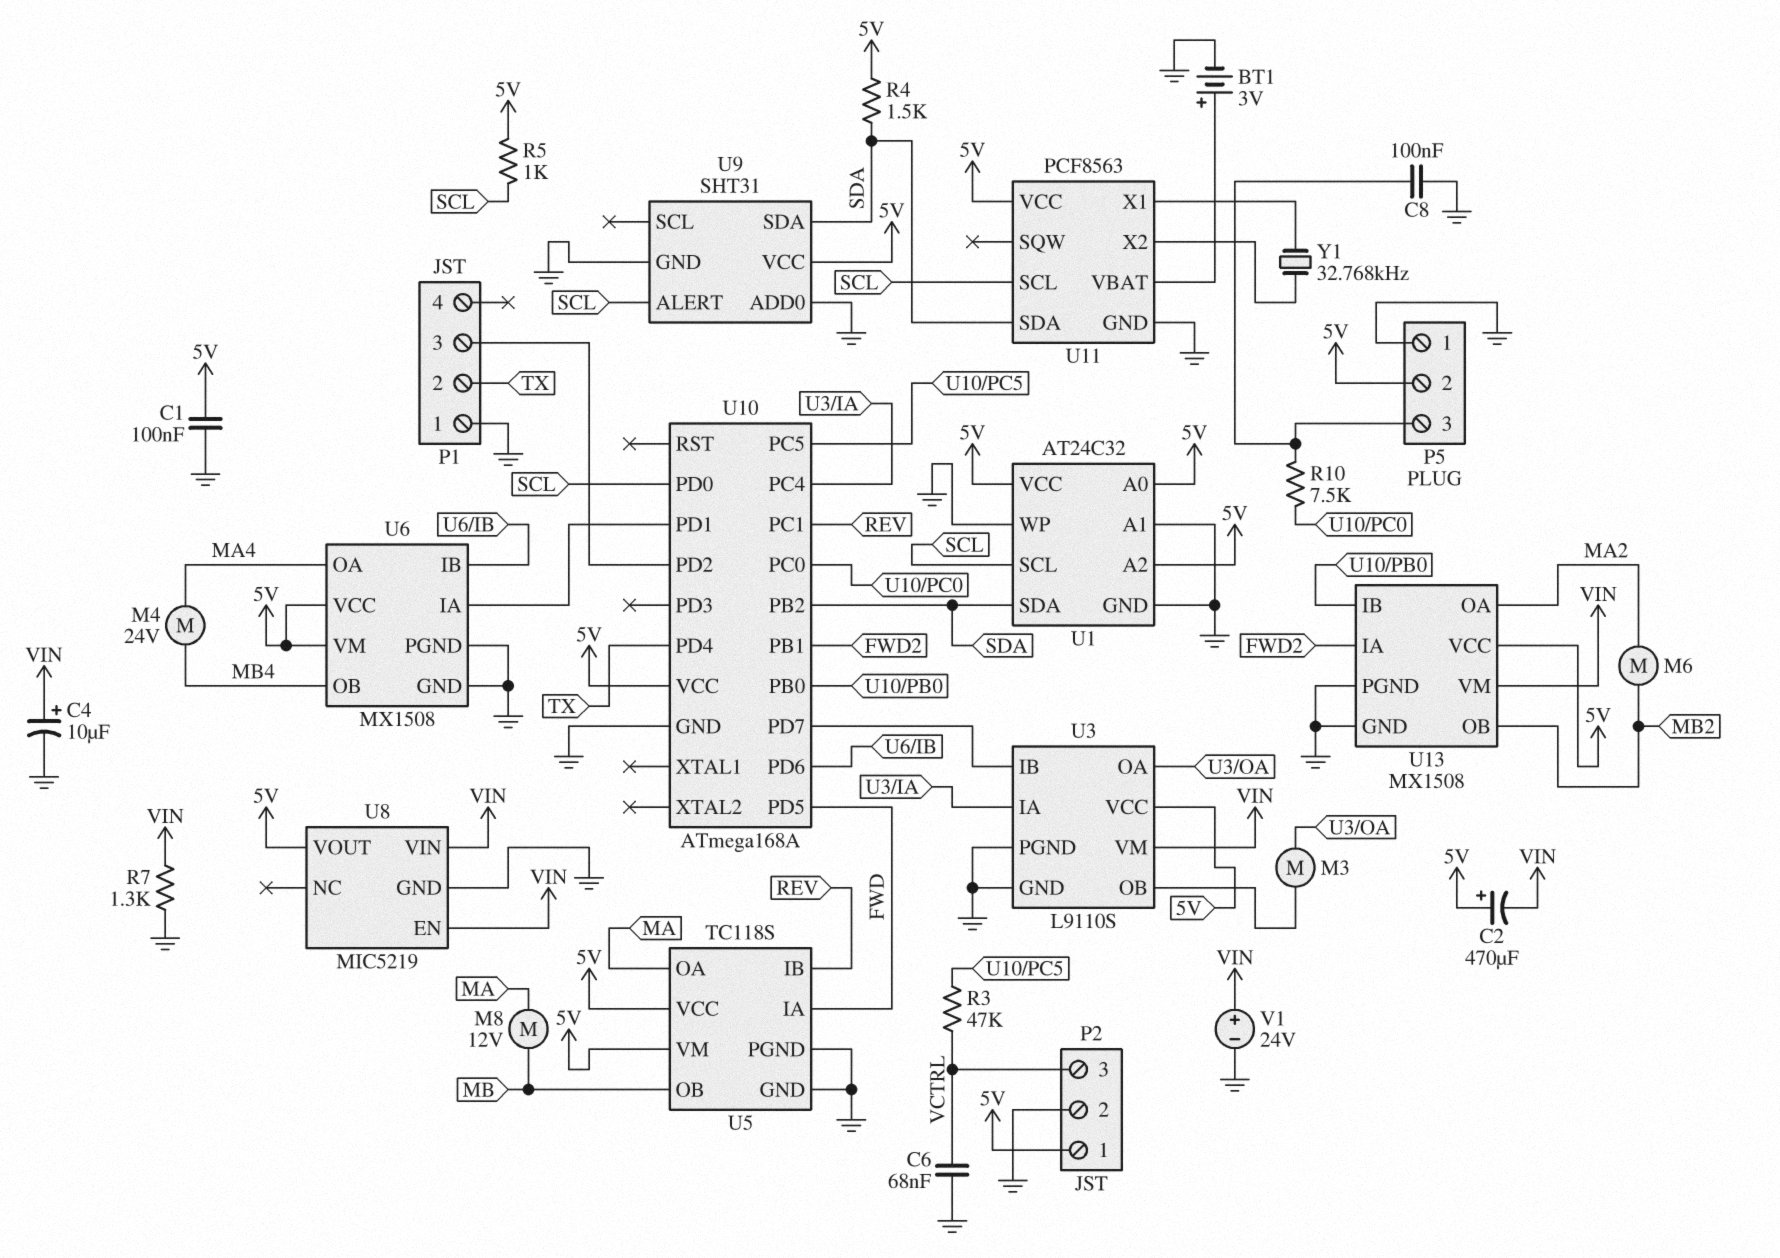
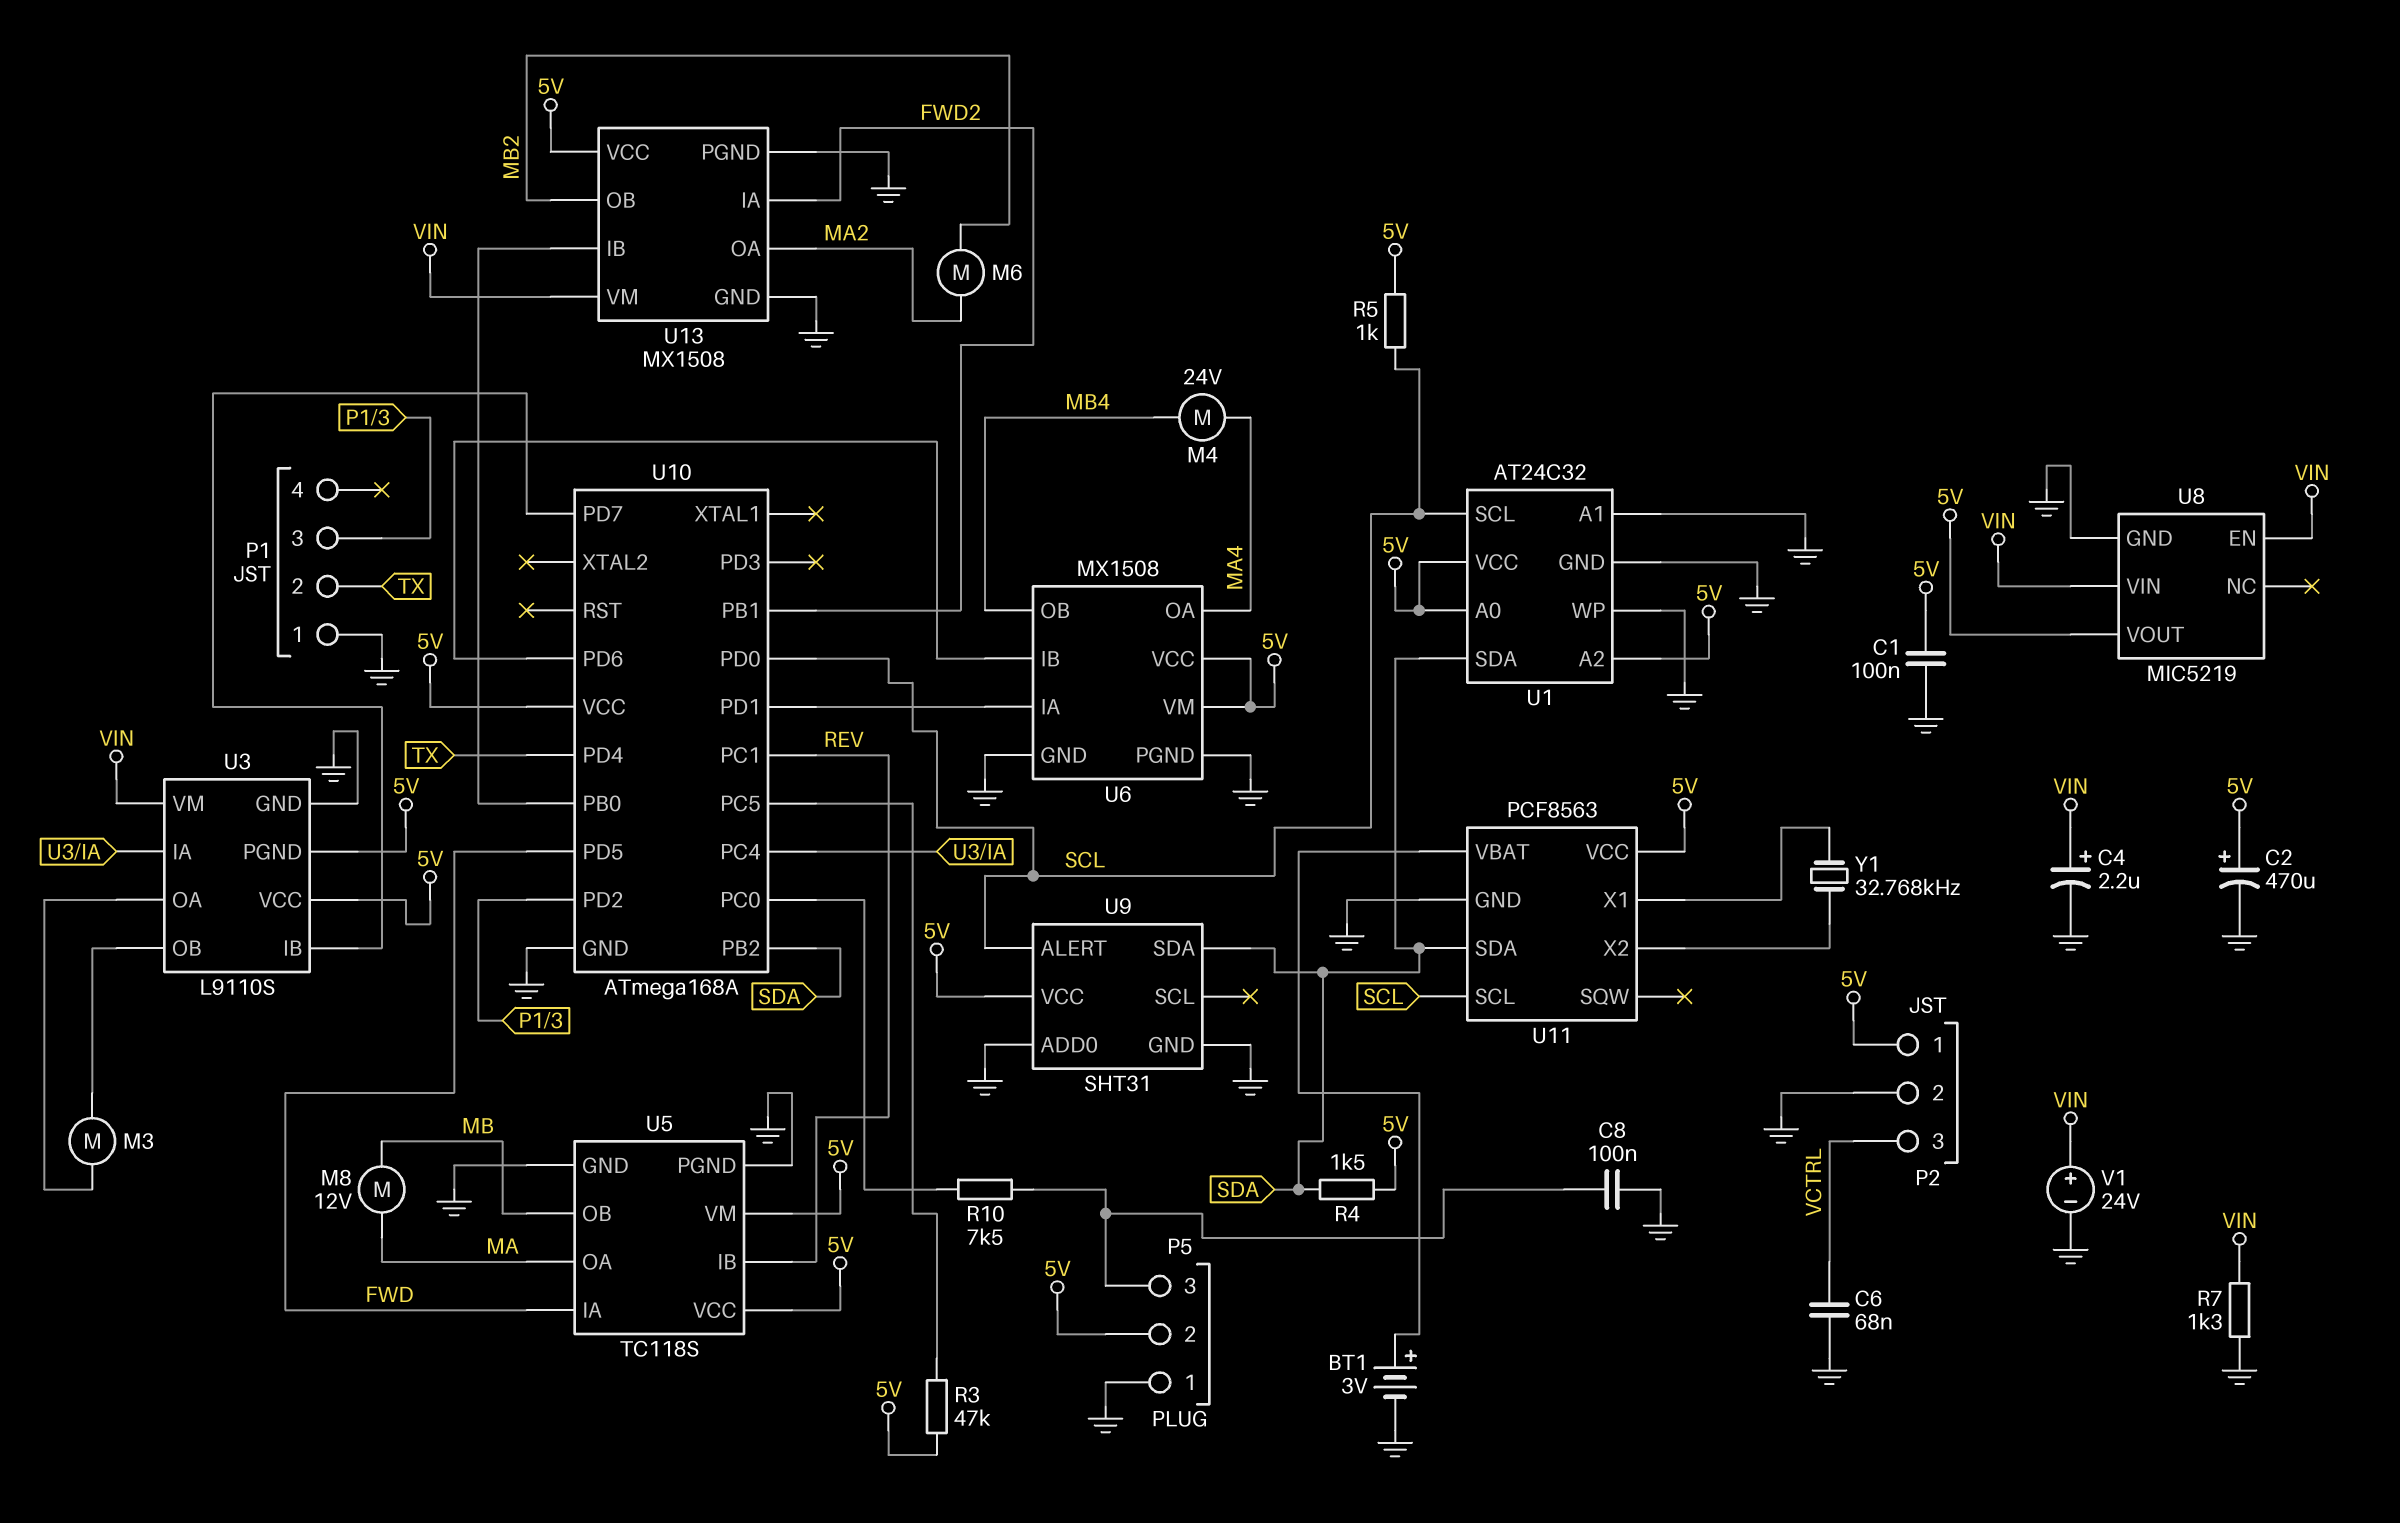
C2: 470uF (plus 5V, minus VIN) -> 470uF (plus 5V, minus GND)
C4: 10uF (plus VIN, minus GND) -> 2.2uF (plus VIN, minus GND)
R3: 47k (U10/PC5, VCTRL) -> 47k (5V, U10/PC5)
U3 pin PGND: GND -> 5V

